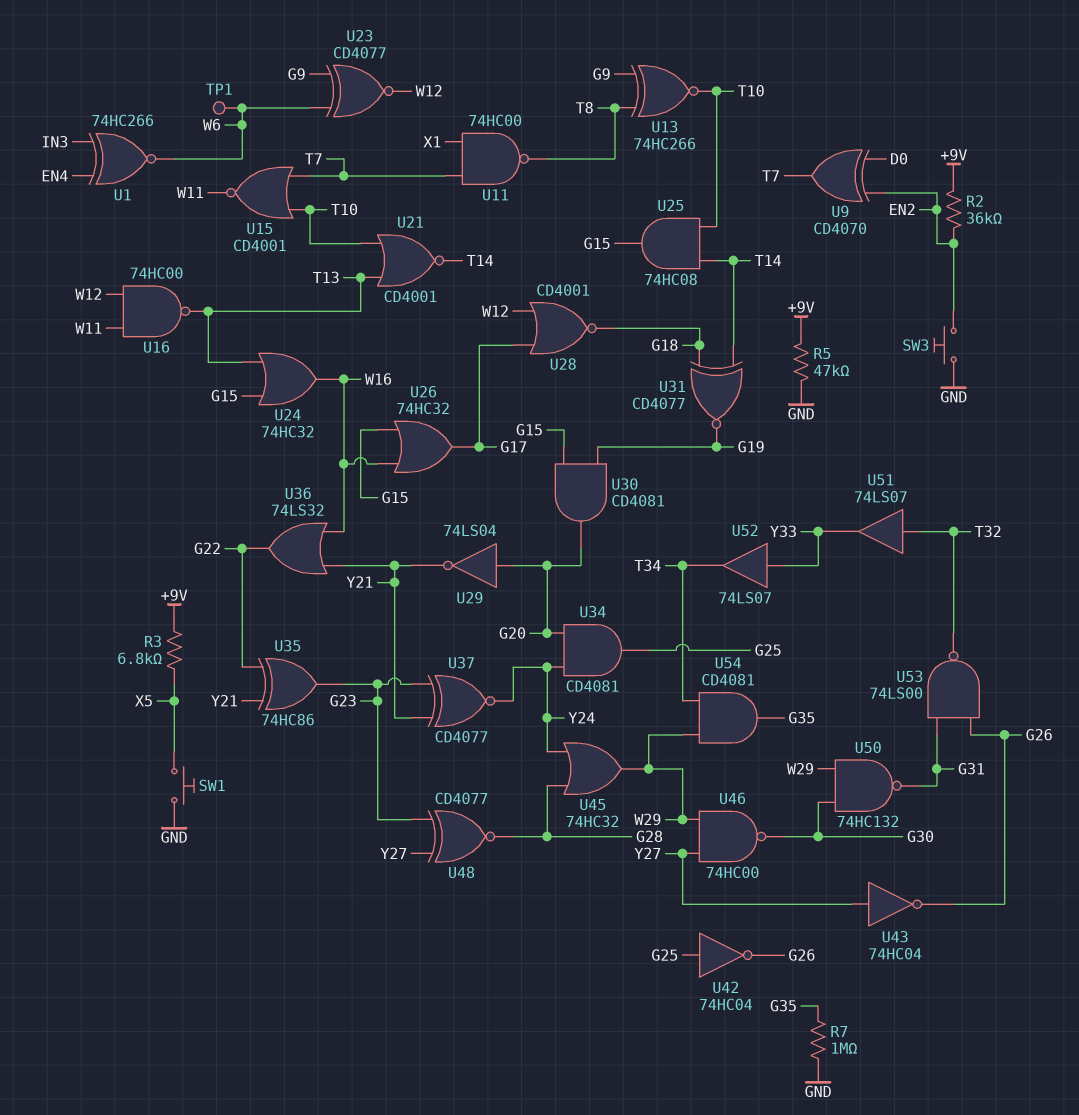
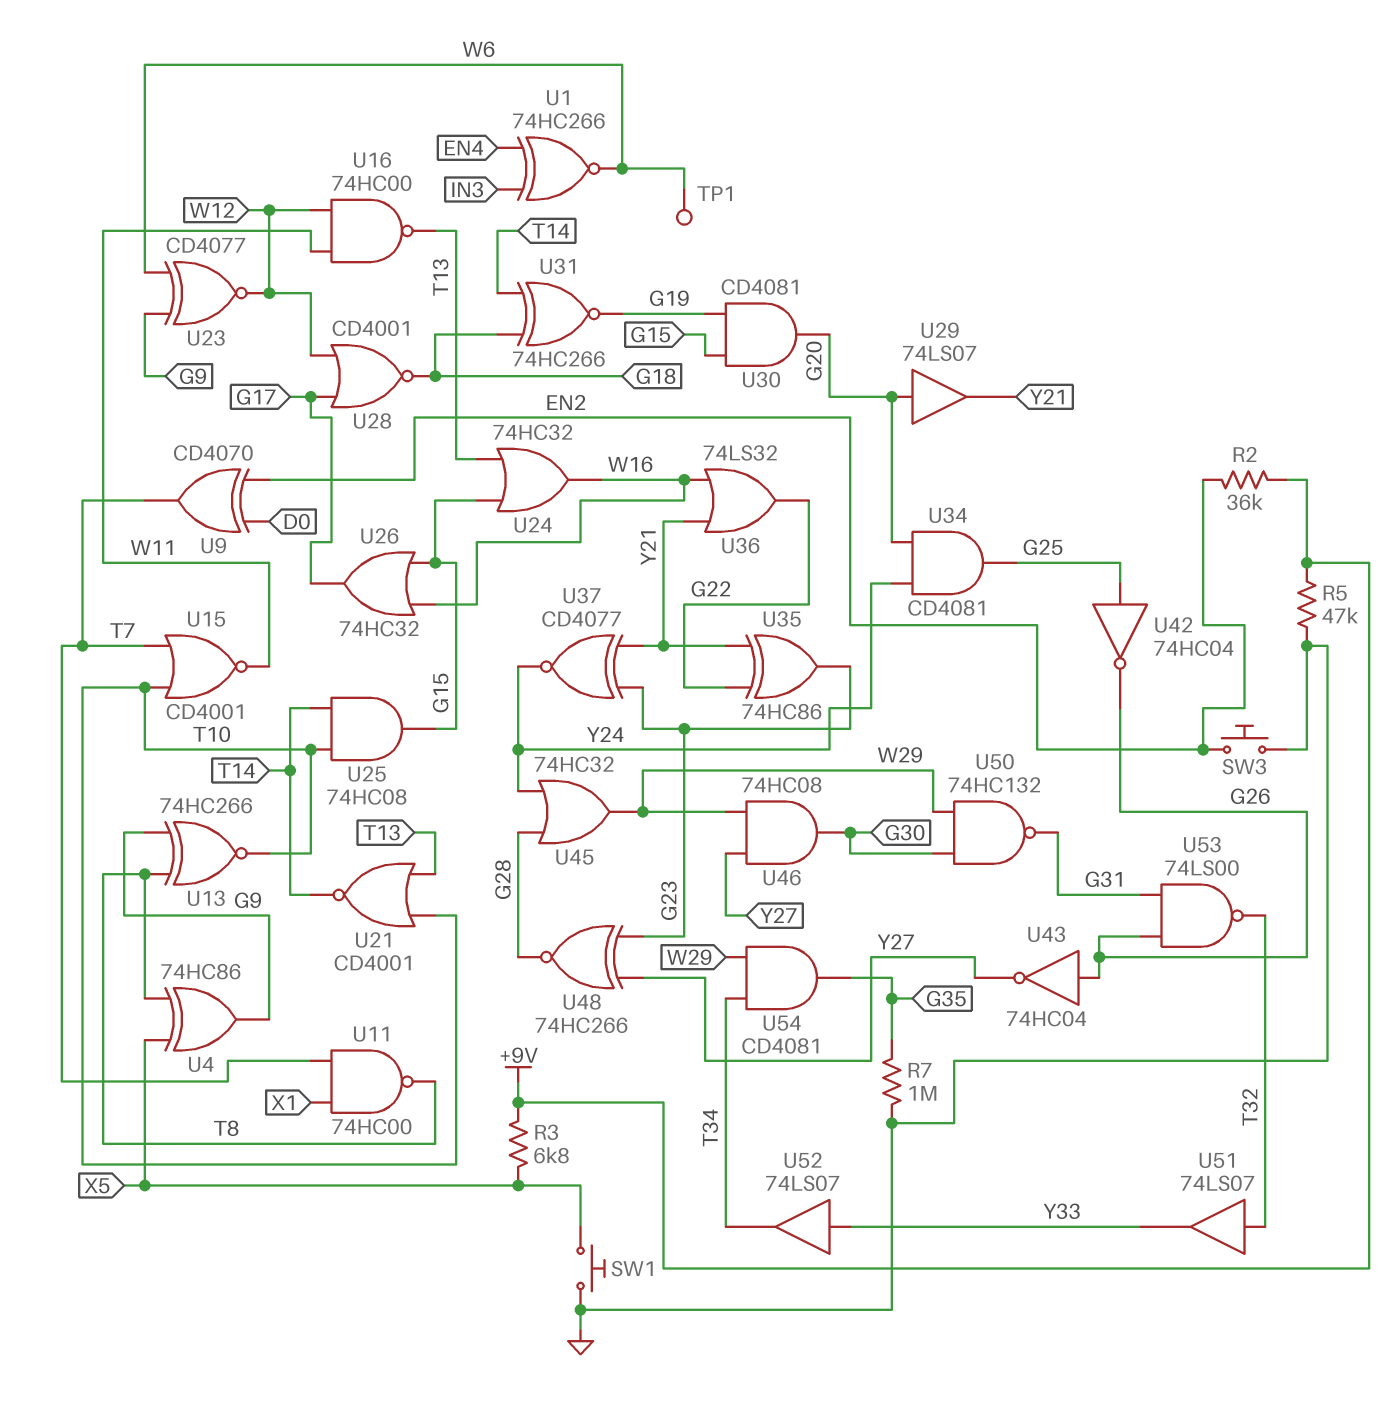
U4: none -> XOR 74HC86 (in T8, in X5, out G9)
U29: NOT 74LS04 (in G20, out Y21) -> buffer 74LS07 (in G20, out Y21)
U31: XNOR CD4077 (in G18, in T14, out G19) -> XNOR 74HC266 (in G18, in T14, out G19)
U43: NOT 74HC04 (in Y27, out G26) -> NOT 74HC04 (in G26, out Y27)
U46: NAND 74HC00 (in W29, in Y27, out G30) -> AND 74HC08 (in W29, in Y27, out G30)
U48: XNOR CD4077 (in G23, in Y27, out G28) -> XNOR 74HC266 (in G23, in Y27, out G28)

